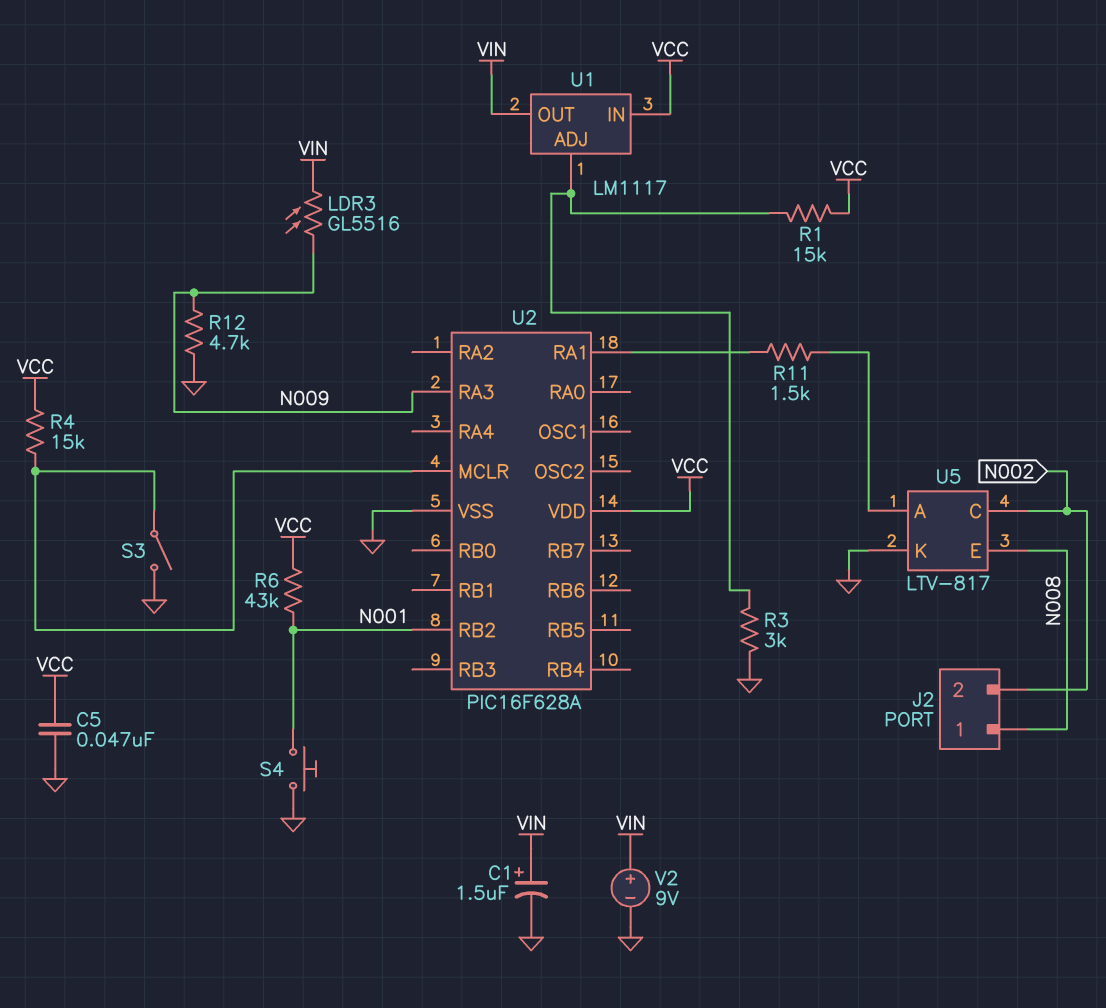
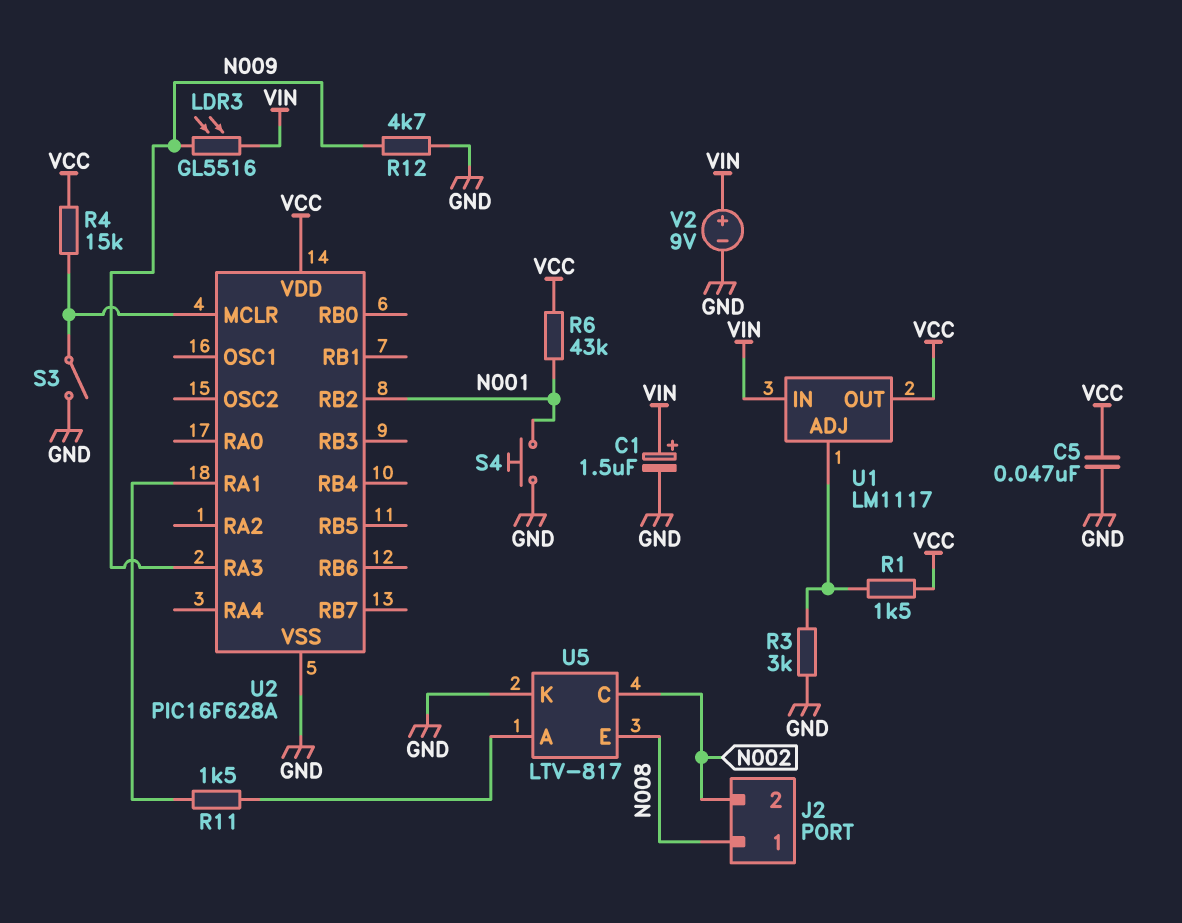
R1: 15k (U1/ADJ, VCC) -> 1.5k (U1/ADJ, VCC)
U1 pin IN: VCC -> VIN
U1 pin OUT: VIN -> VCC

